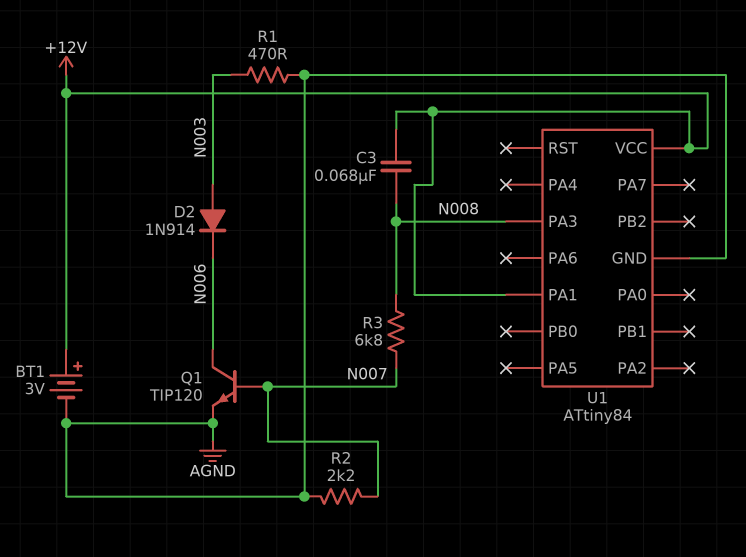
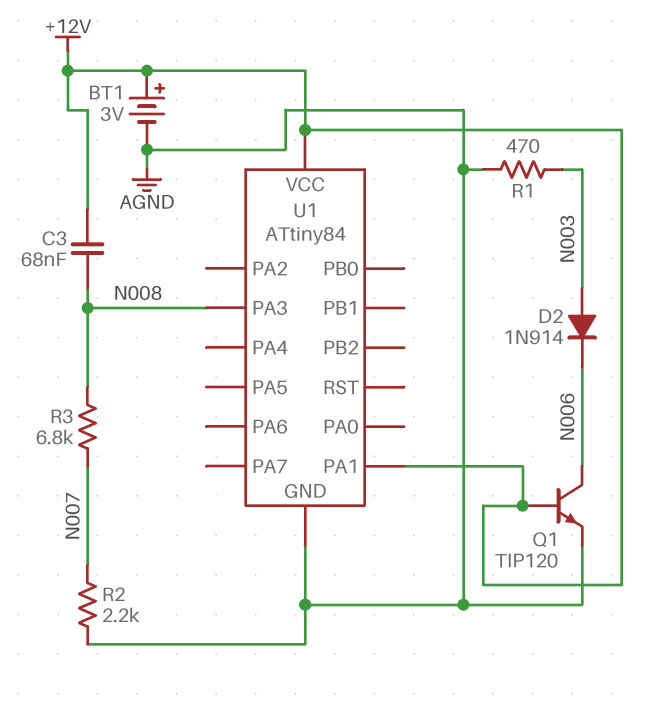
Q1: NPN TIP120 (B N007, C N006, E AGND) -> NPN TIP120 (B +12V, C N006, E AGND)

